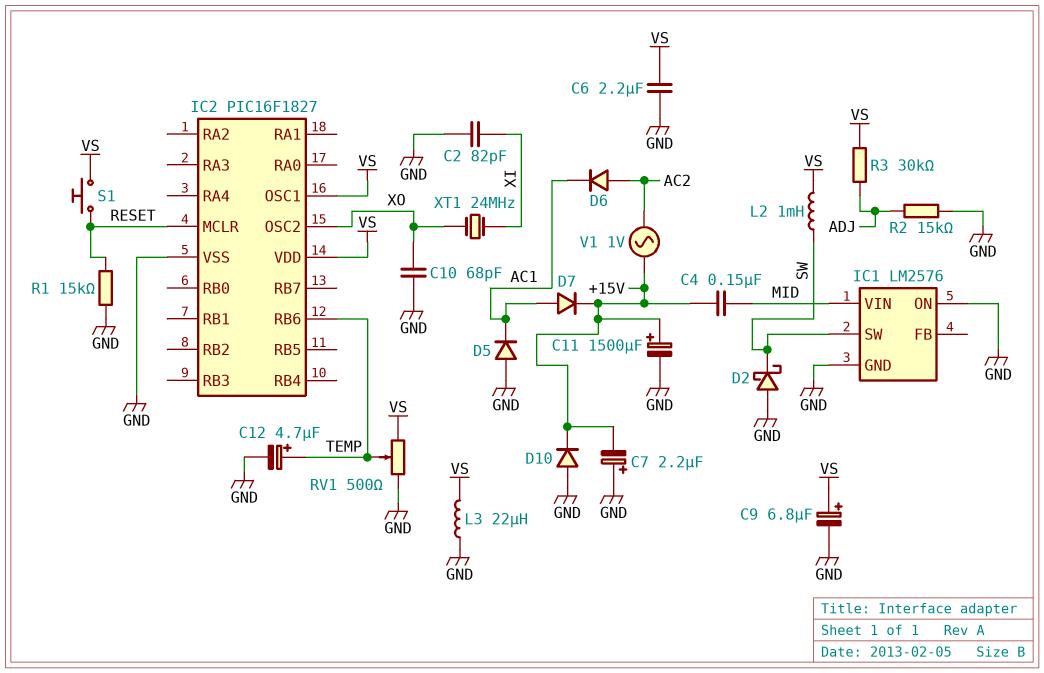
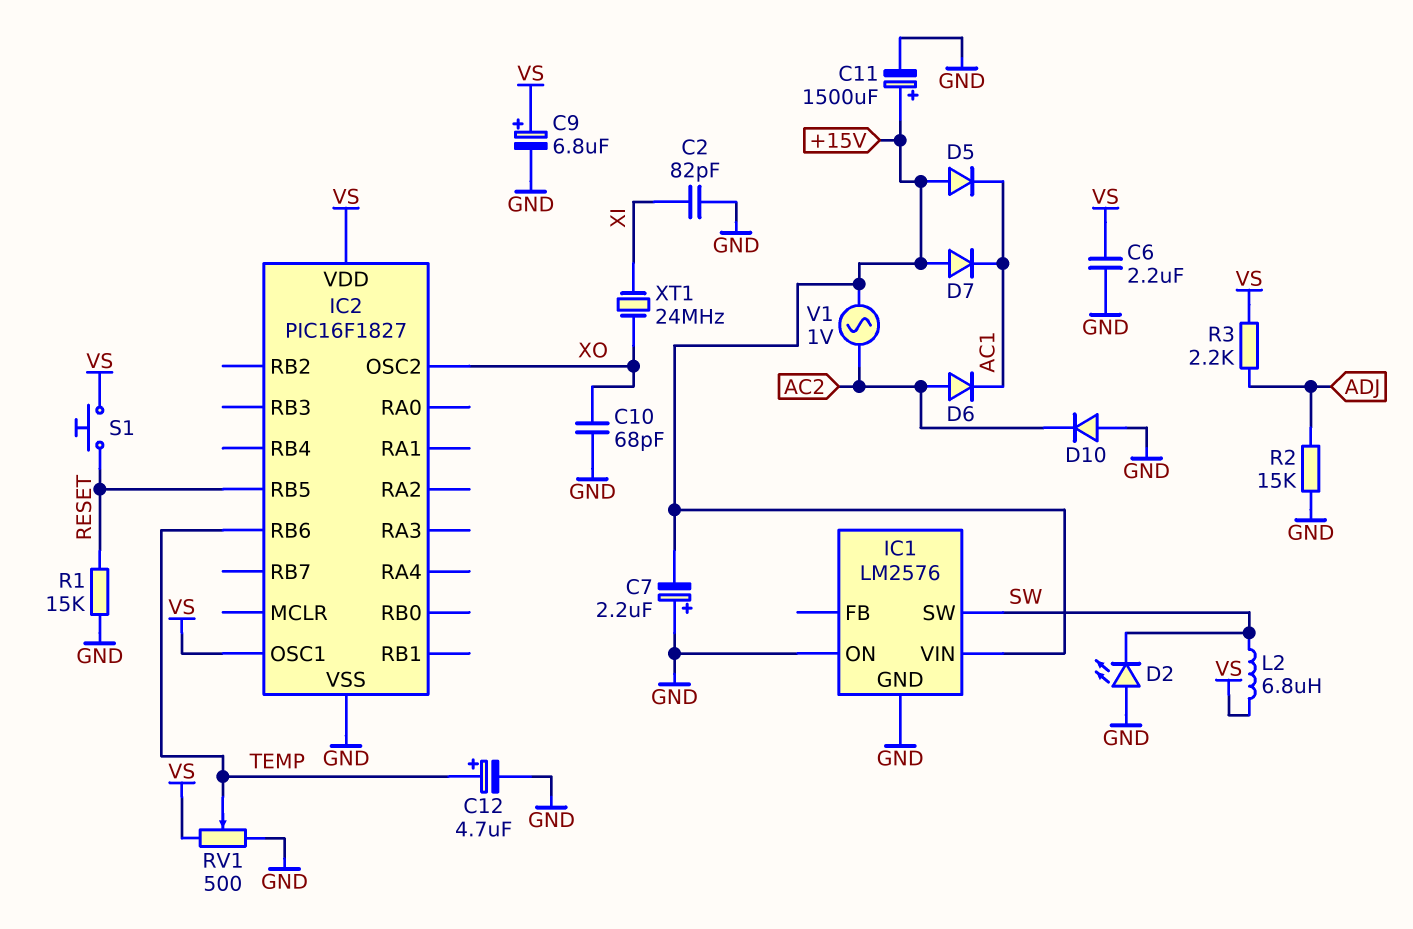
C4: 150nF (+15V, MID) -> none
D2: schottky (A GND, K SW) -> LED (A GND, K SW)
D5: diode (A GND, K AC1) -> diode (A +15V, K AC1)
D7: diode (A AC1, K +15V) -> diode (A +15V, K AC1)
D10: diode (A GND, K +15V) -> diode (A GND, K AC2)
IC1 pin VIN: MID -> +15V
IC2 pin MCLR: RESET -> none
IC2 pin RB5: none -> RESET
L2: 1mH (SW, VS) -> 6.8uH (SW, VS)
L3: 22uH (GND, VS) -> none
R3: 30k (ADJ, VS) -> 2.2k (ADJ, VS)

